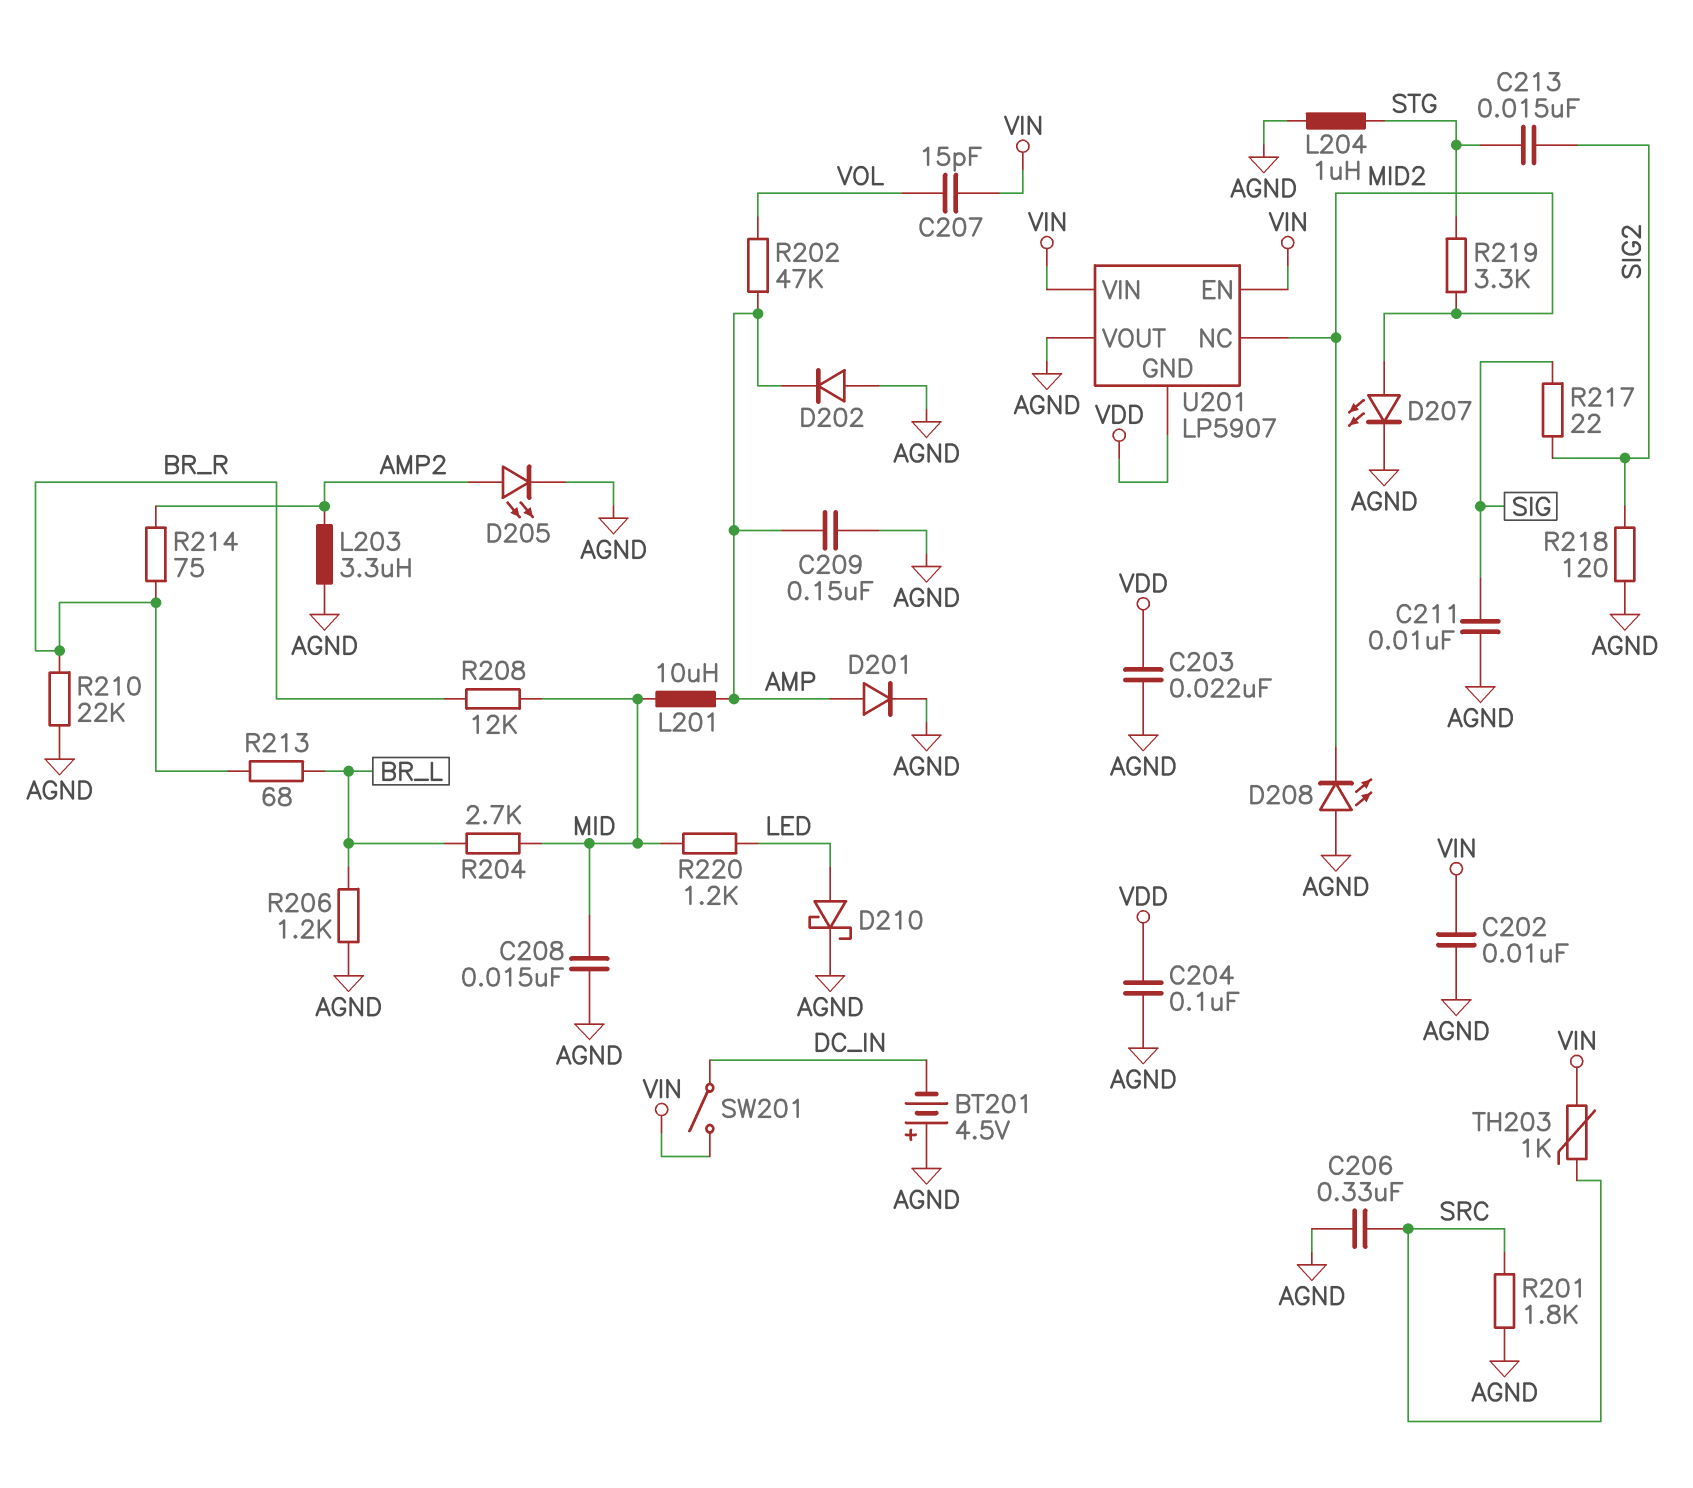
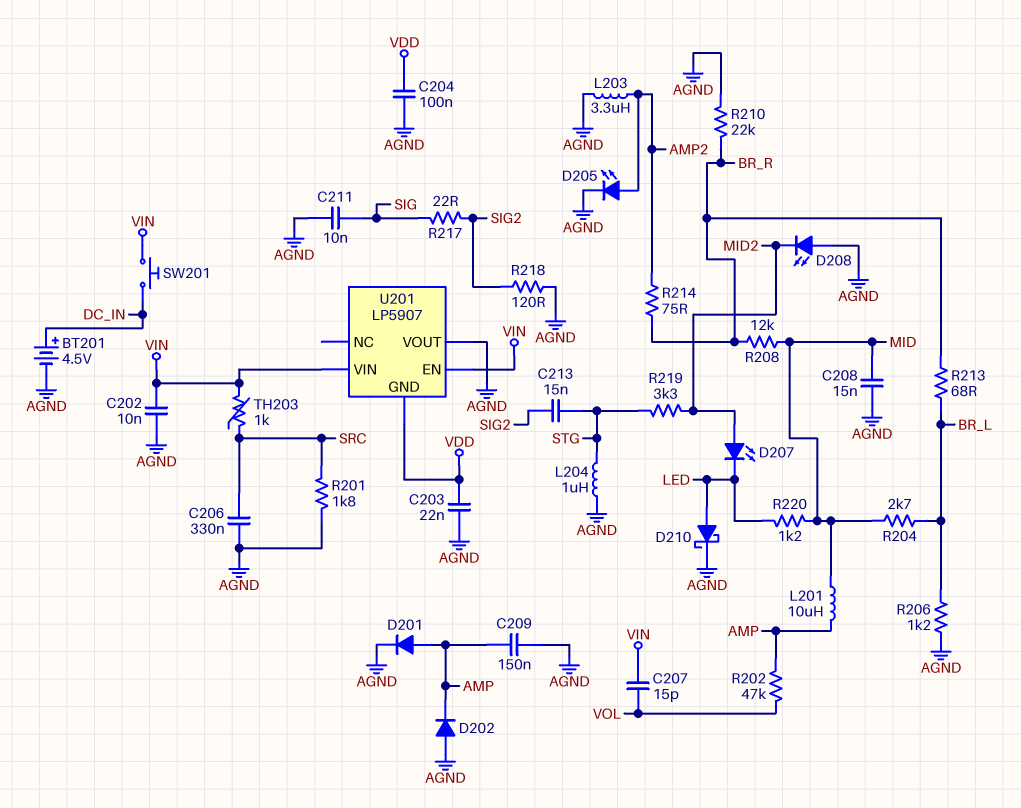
BT201: 4.5V (plus AGND, minus DC_IN) -> 4.5V (plus DC_IN, minus AGND)
D207: LED (A MID2, K AGND) -> LED (A MID2, K LED)
SW201: switch (DC_IN, VIN) -> button (DC_IN, VIN)
U201 pin NC: MID2 -> none

